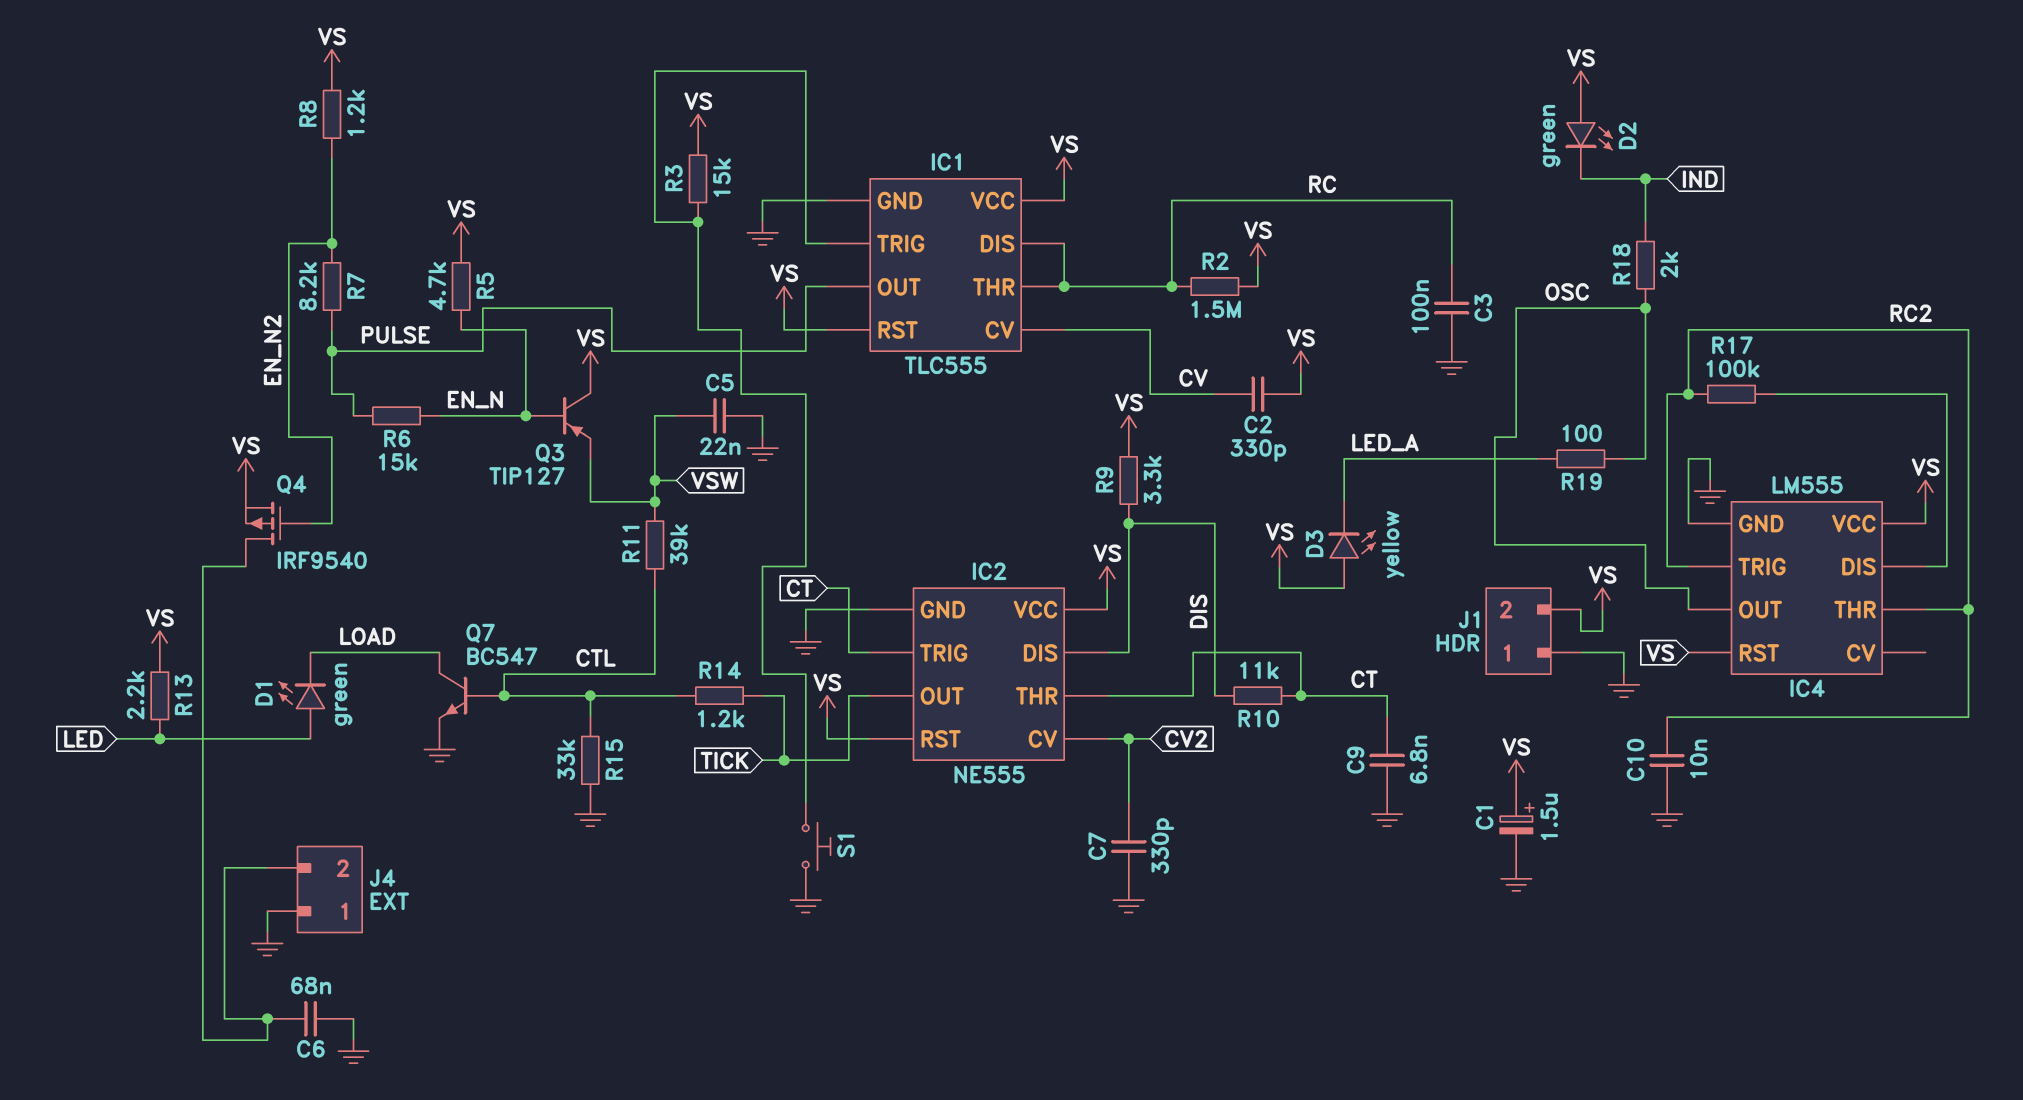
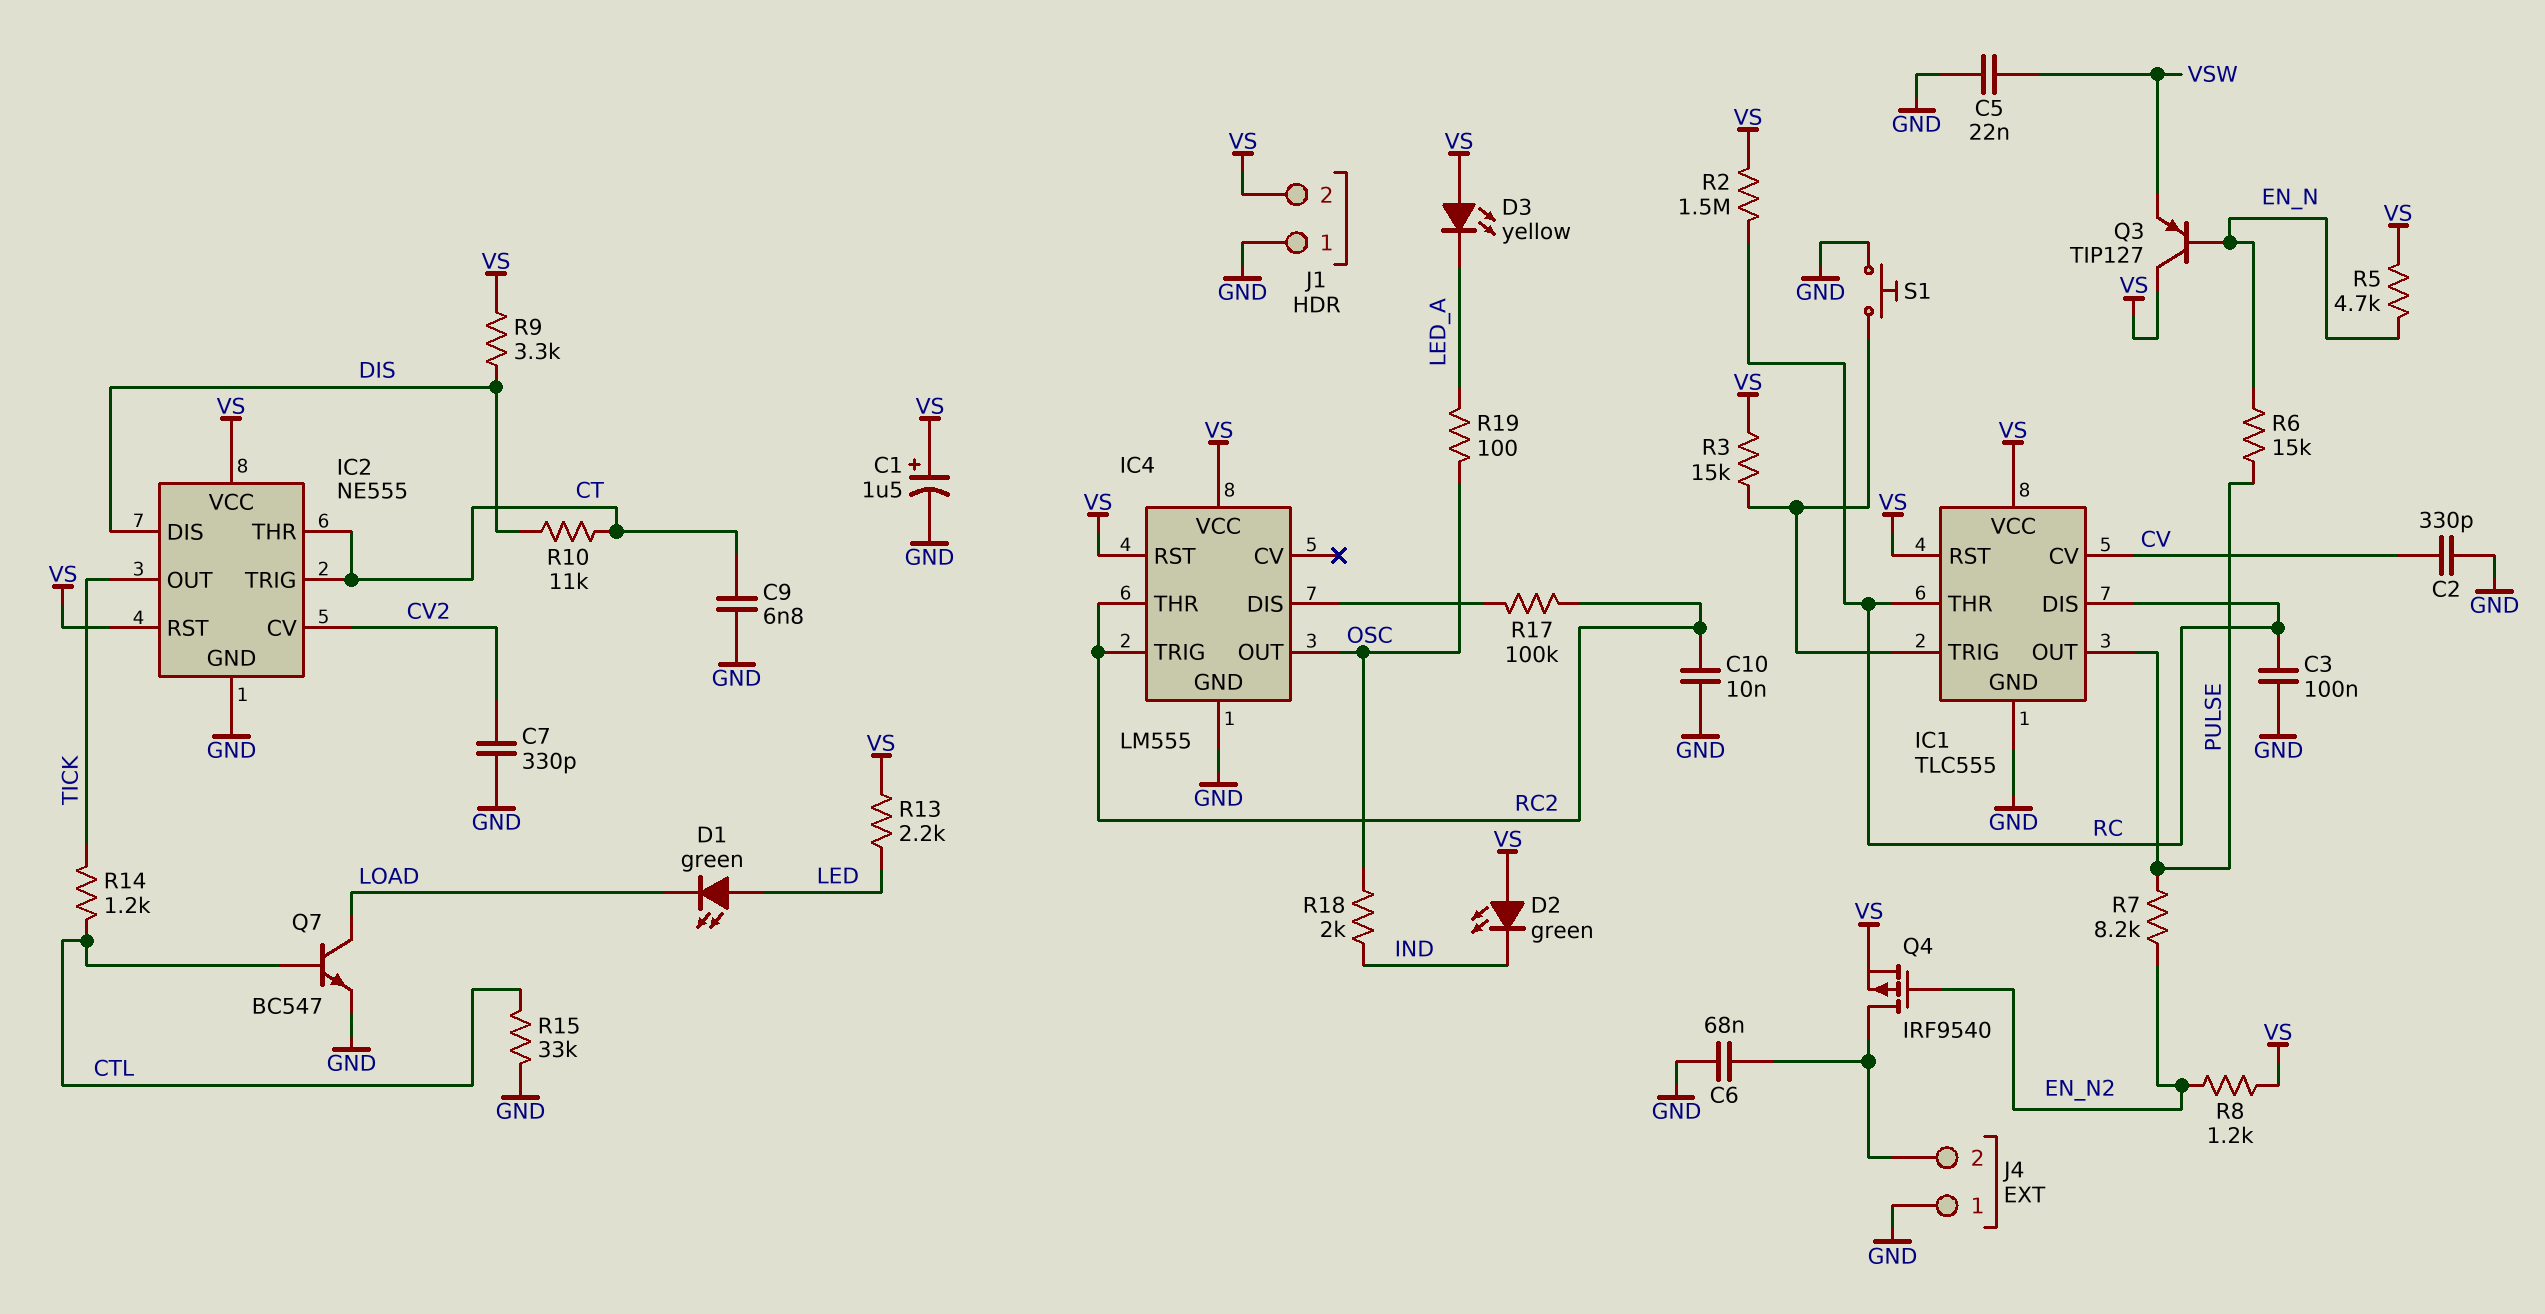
C2: 330pF (CV, VS) -> 330pF (CV, GND)
R11: 39k (CTL, VSW) -> none

